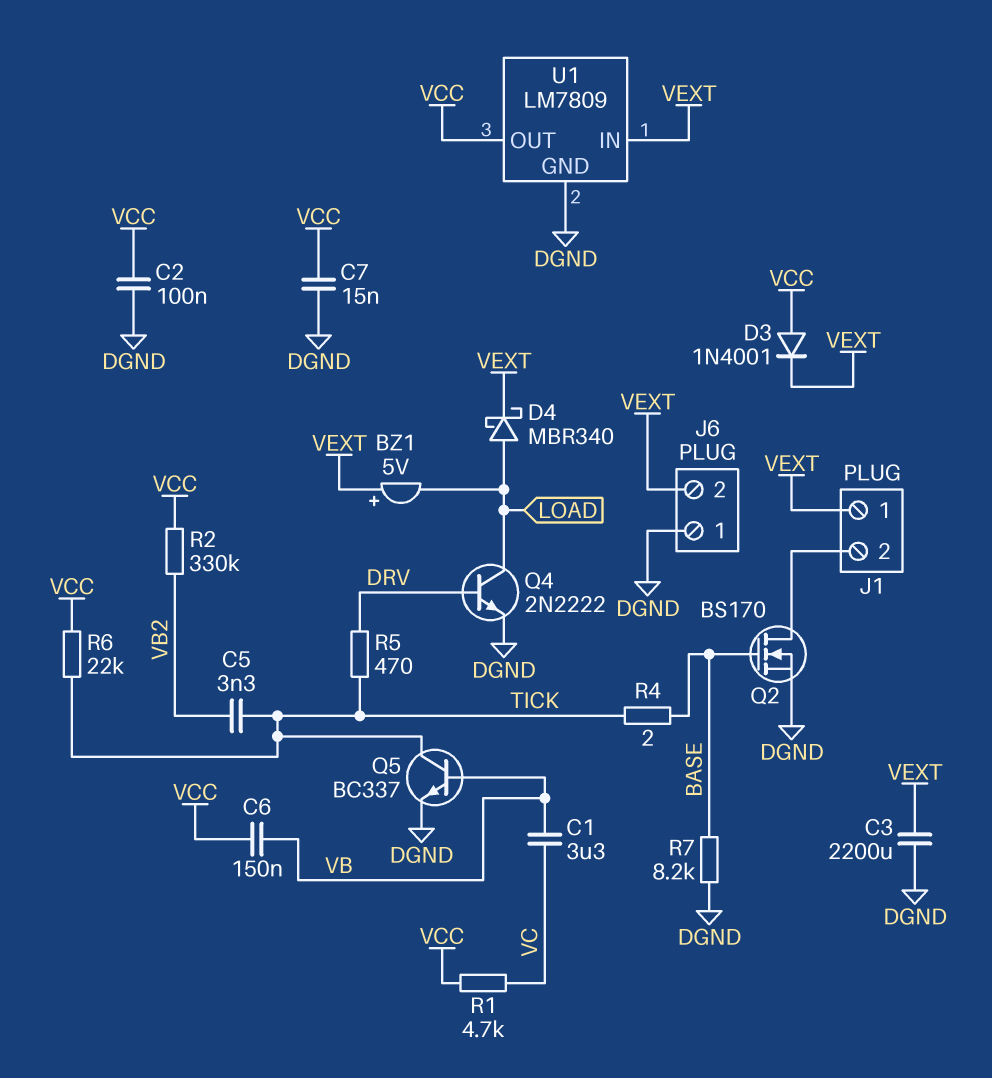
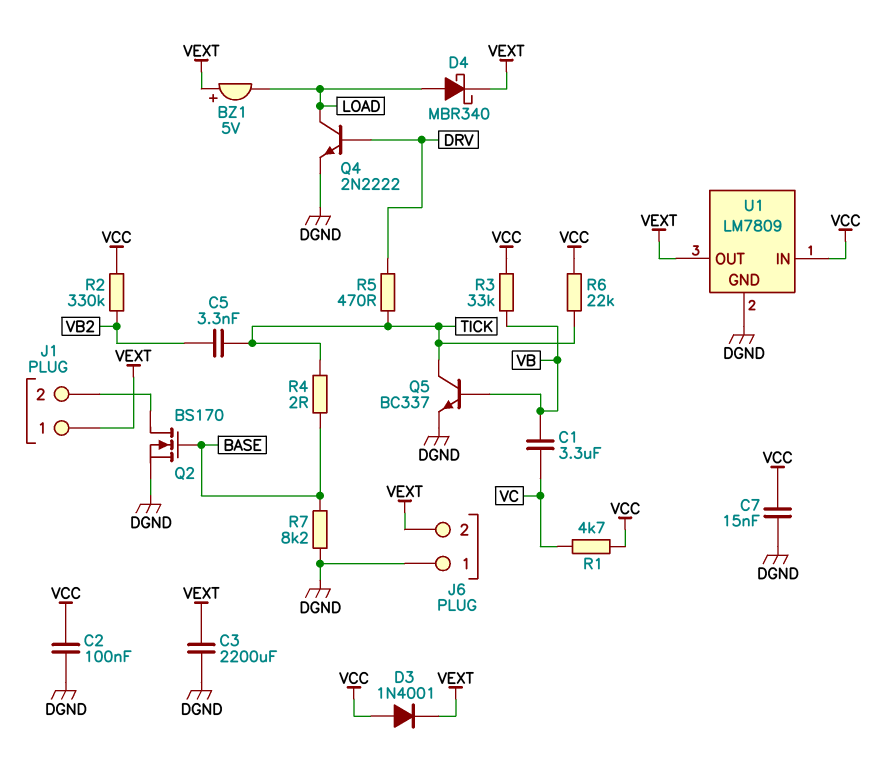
C6: 150nF (VB, VCC) -> none
R3: none -> 33k (VB, VCC)
U1 pin IN: VEXT -> VCC
U1 pin OUT: VCC -> VEXT

